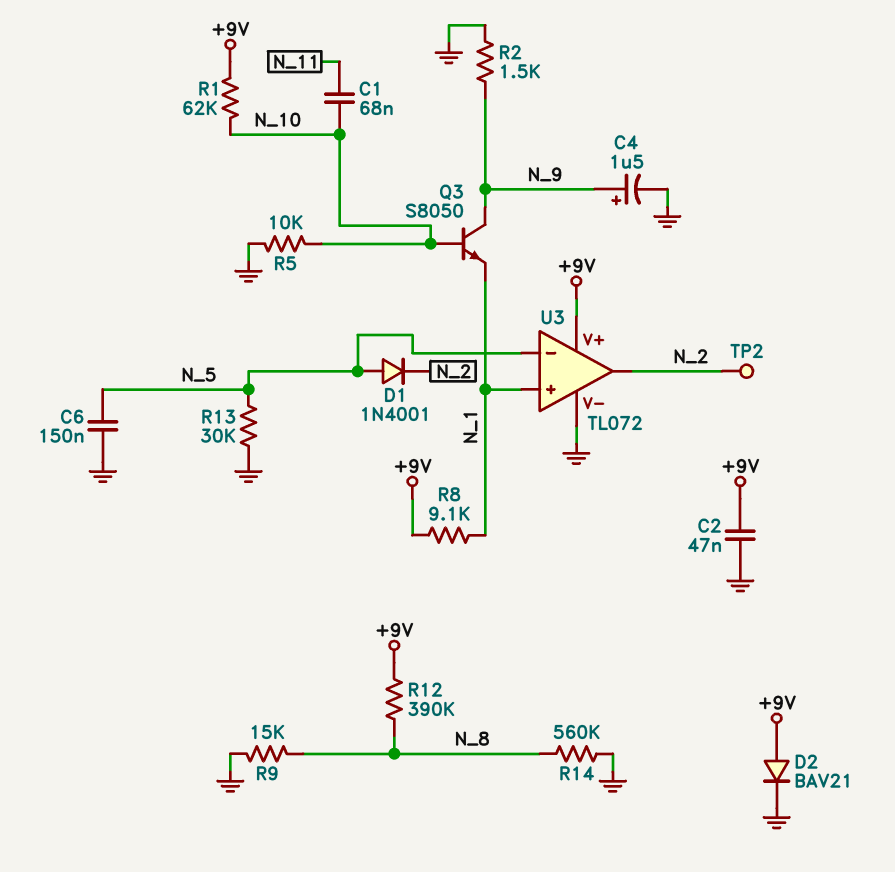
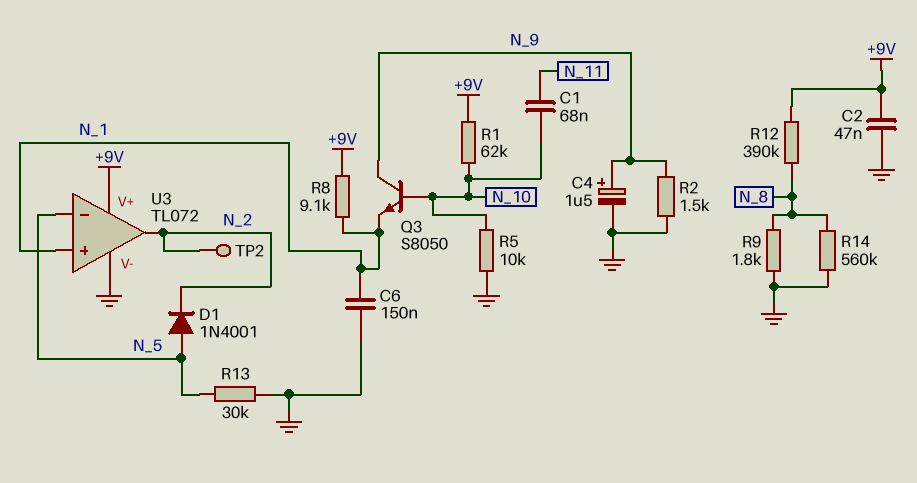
C6: 150nF (GND, N_5) -> 150nF (GND, N_1)
D2: diode BAV21 (A +9V, K GND) -> none
R9: 15k (GND, N_8) -> 1.8k (GND, N_8)

